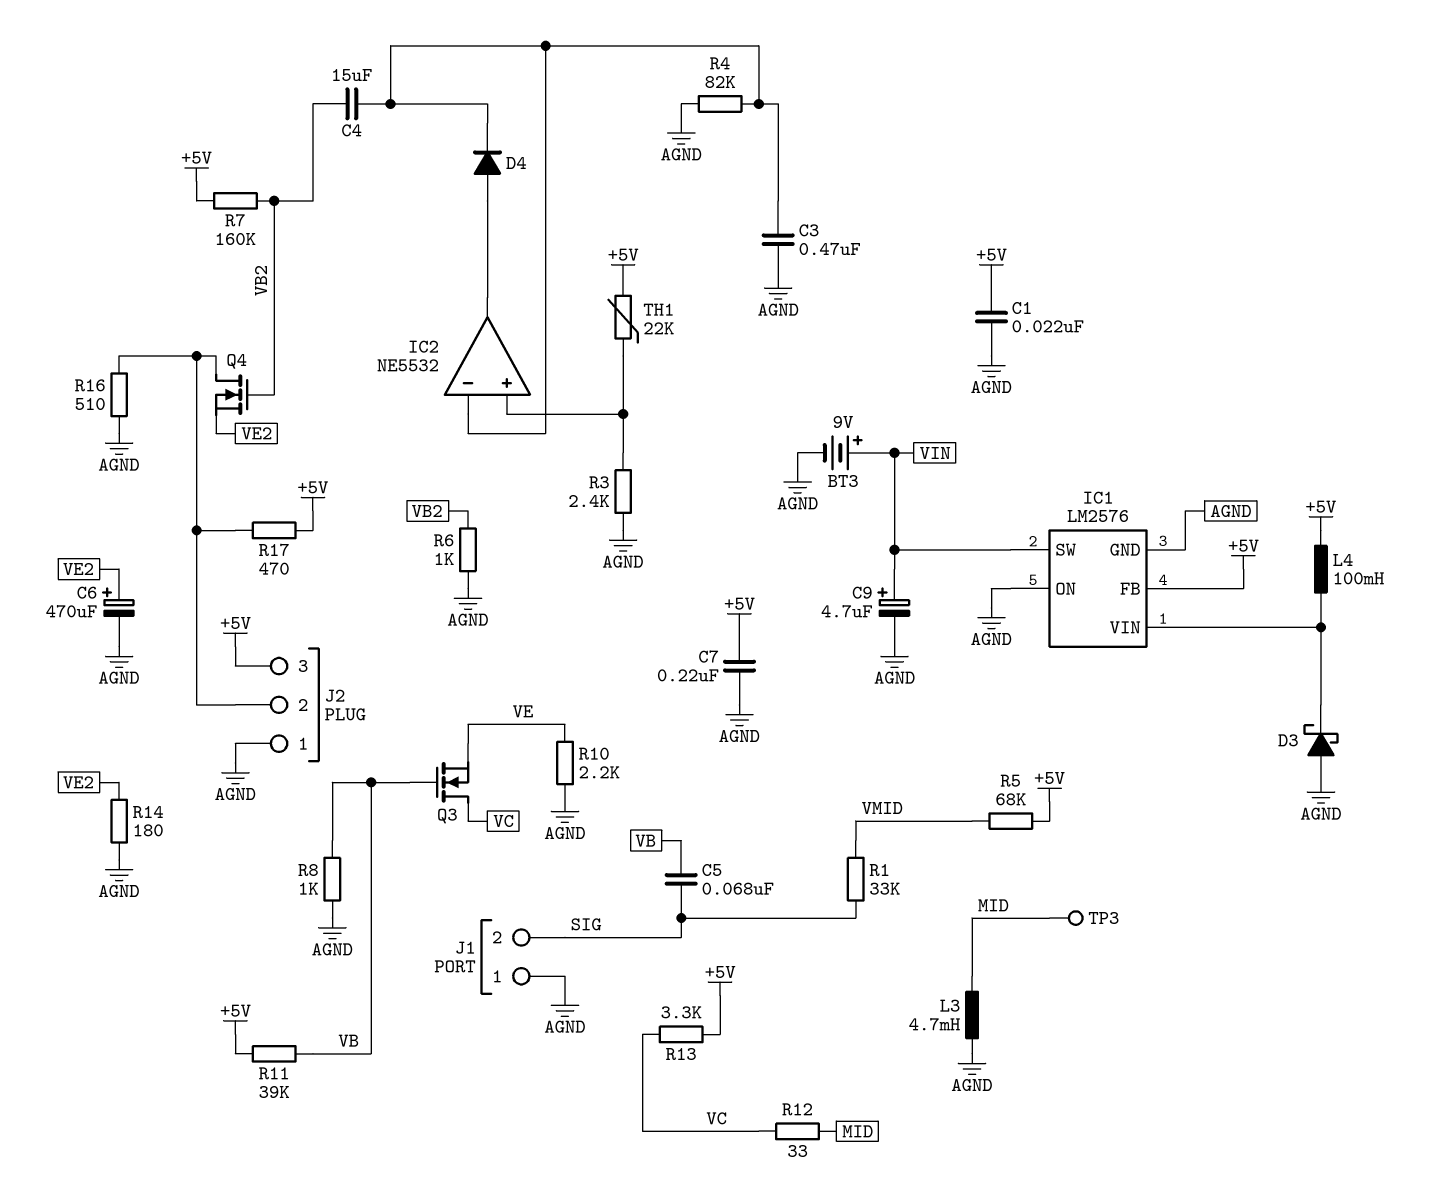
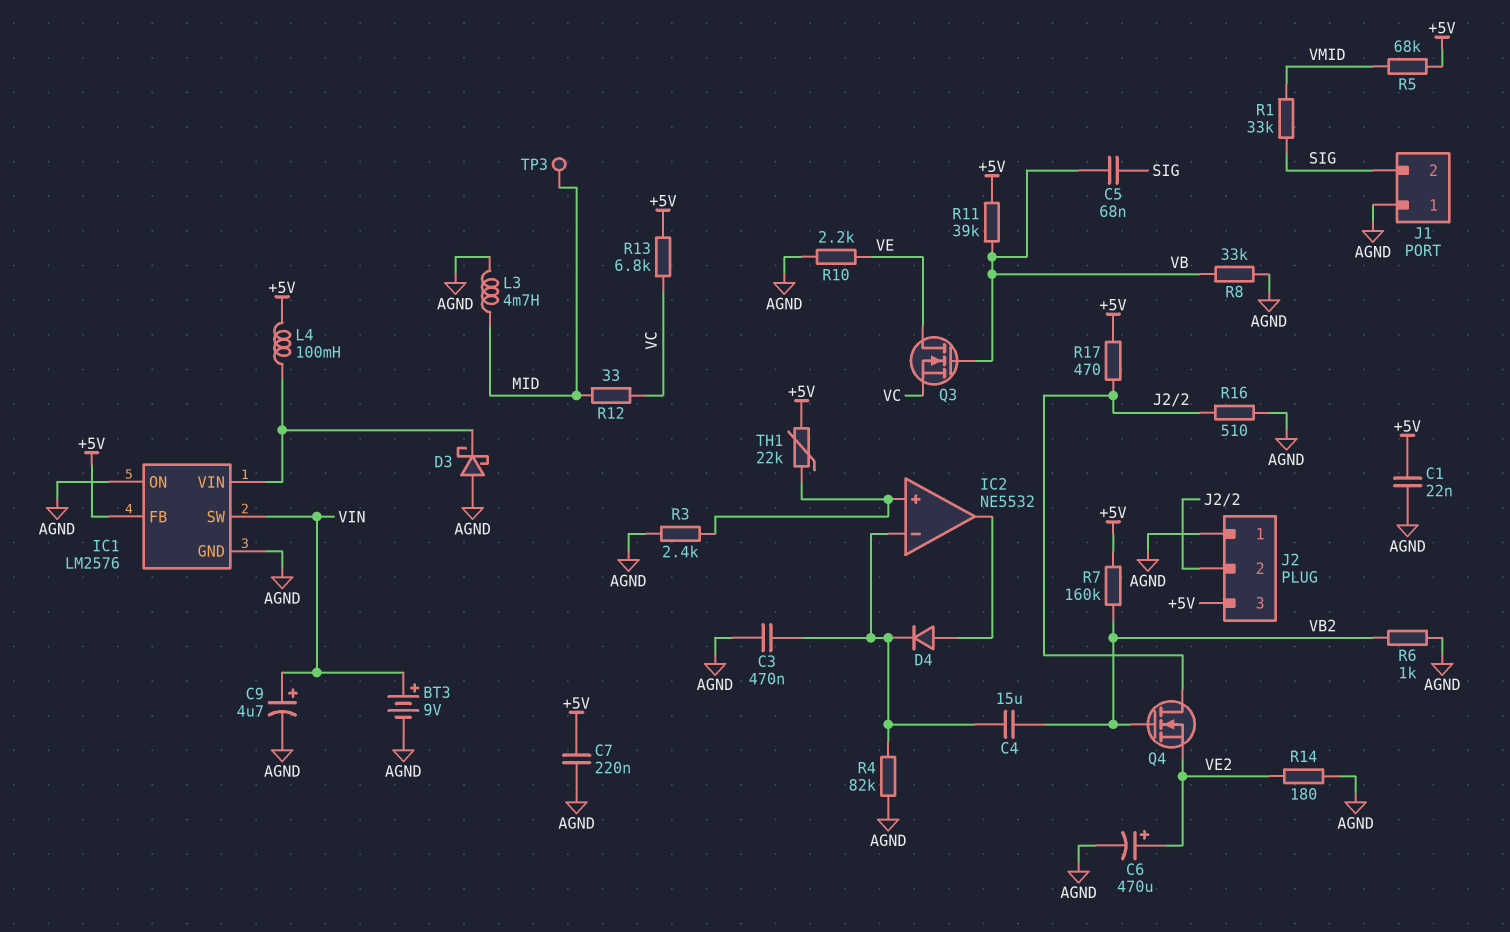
Q3: NMOS (G VB, D VC, S VE) -> NMOS (G VB, D VE, S VC)
R8: 1k (AGND, VB) -> 33k (AGND, VB)
R13: 3.3k (+5V, VC) -> 6.8k (+5V, VC)

